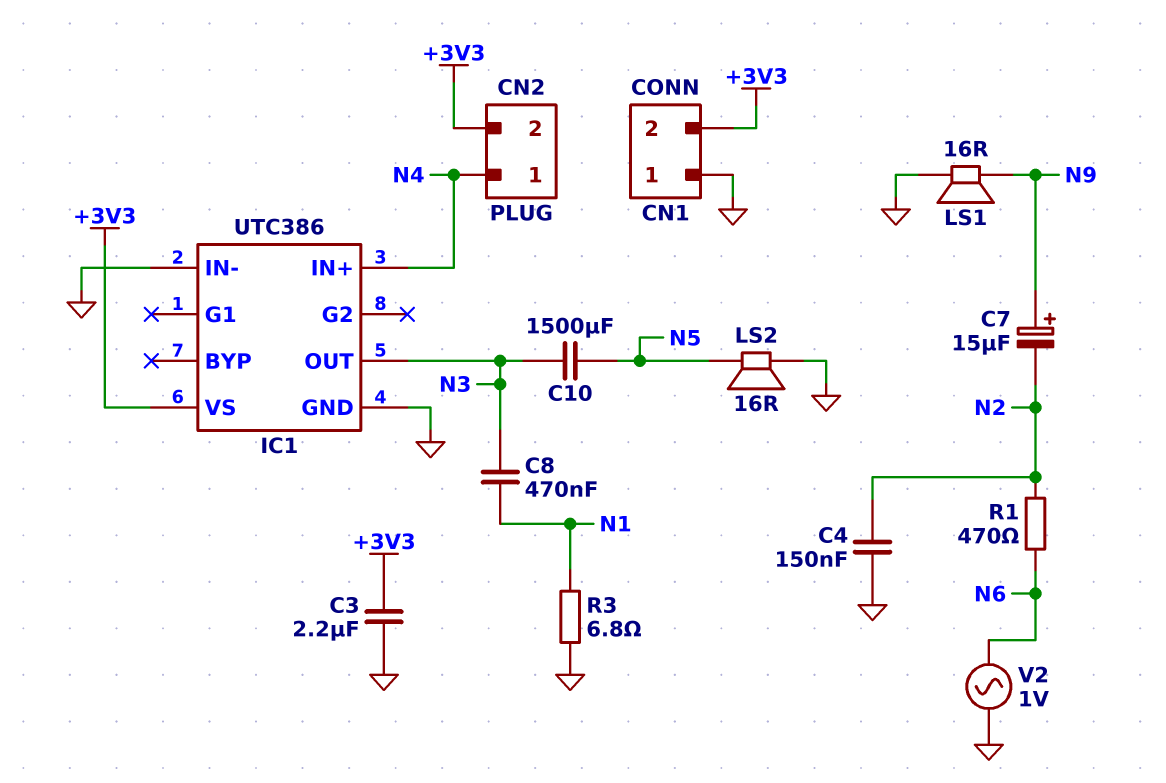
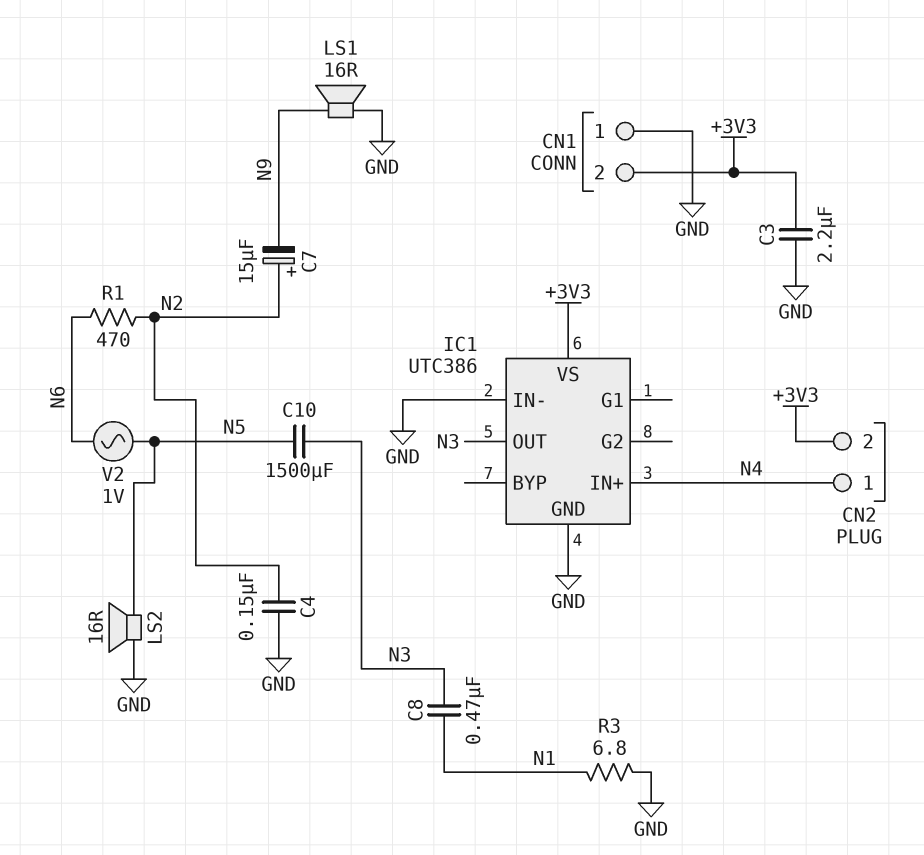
C7: 15uF (plus N9, minus N2) -> 15uF (plus N2, minus N9)
V2: AC 1V (GND, N6) -> AC 1V (N5, N6)

